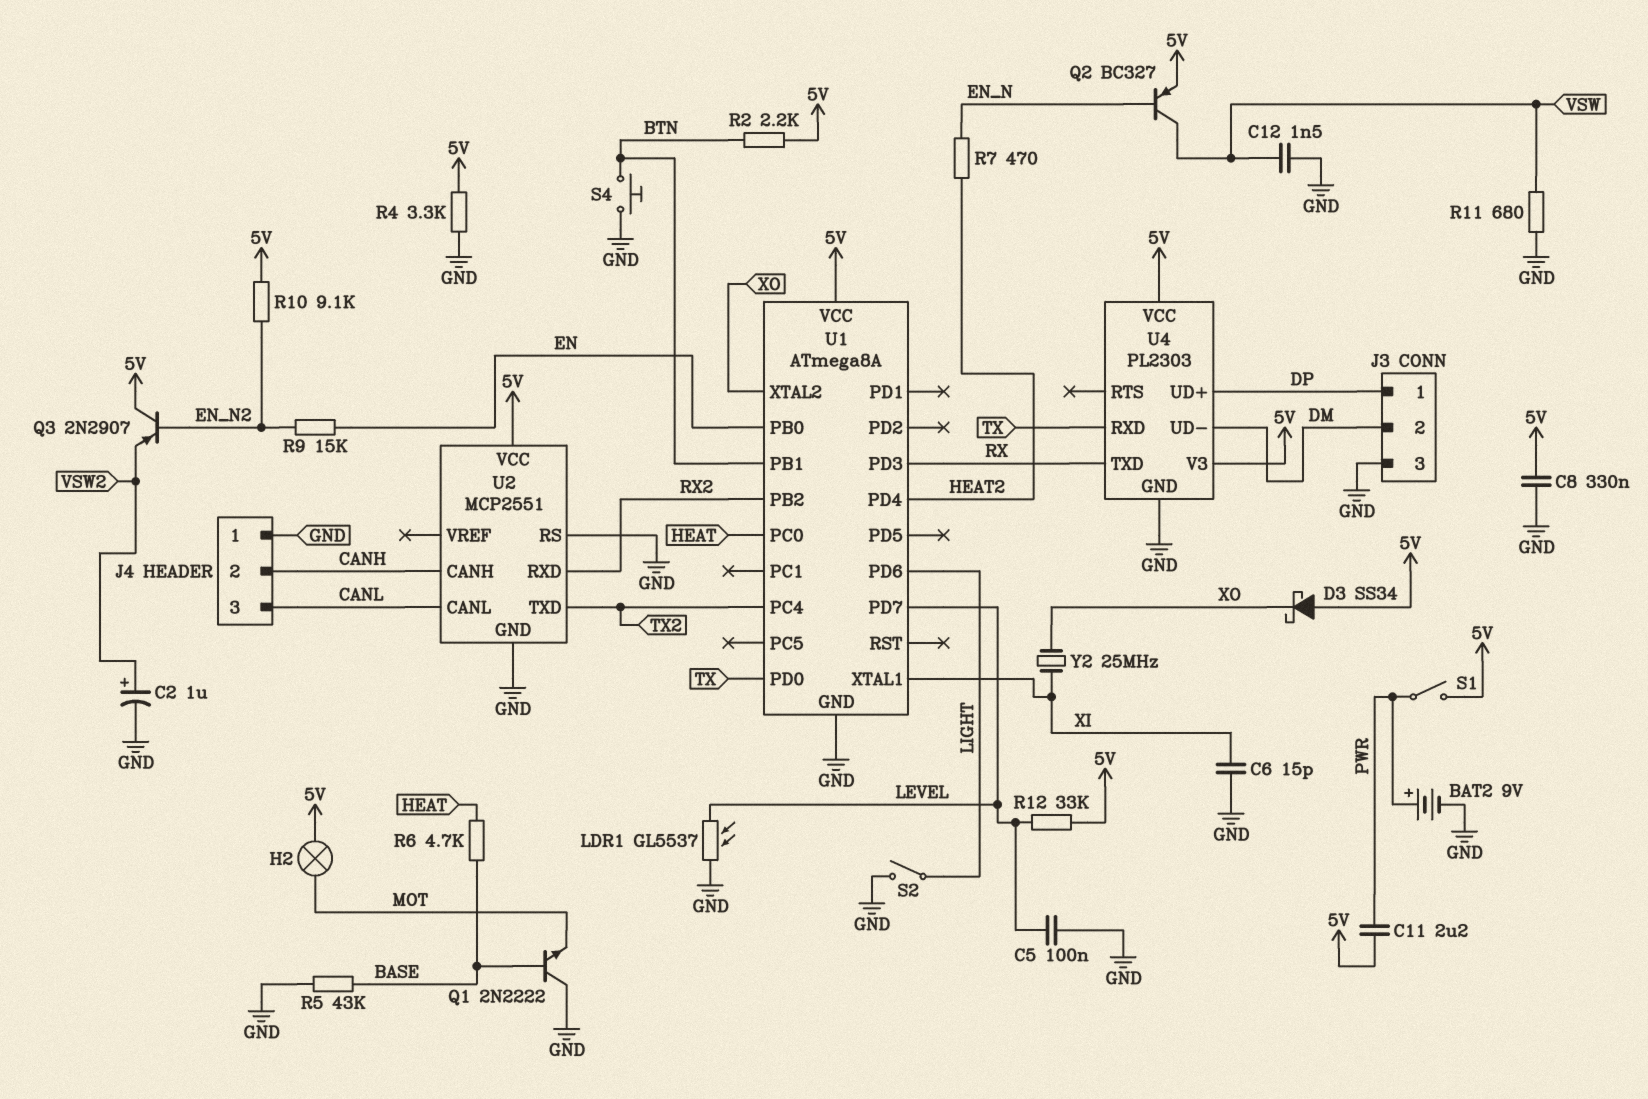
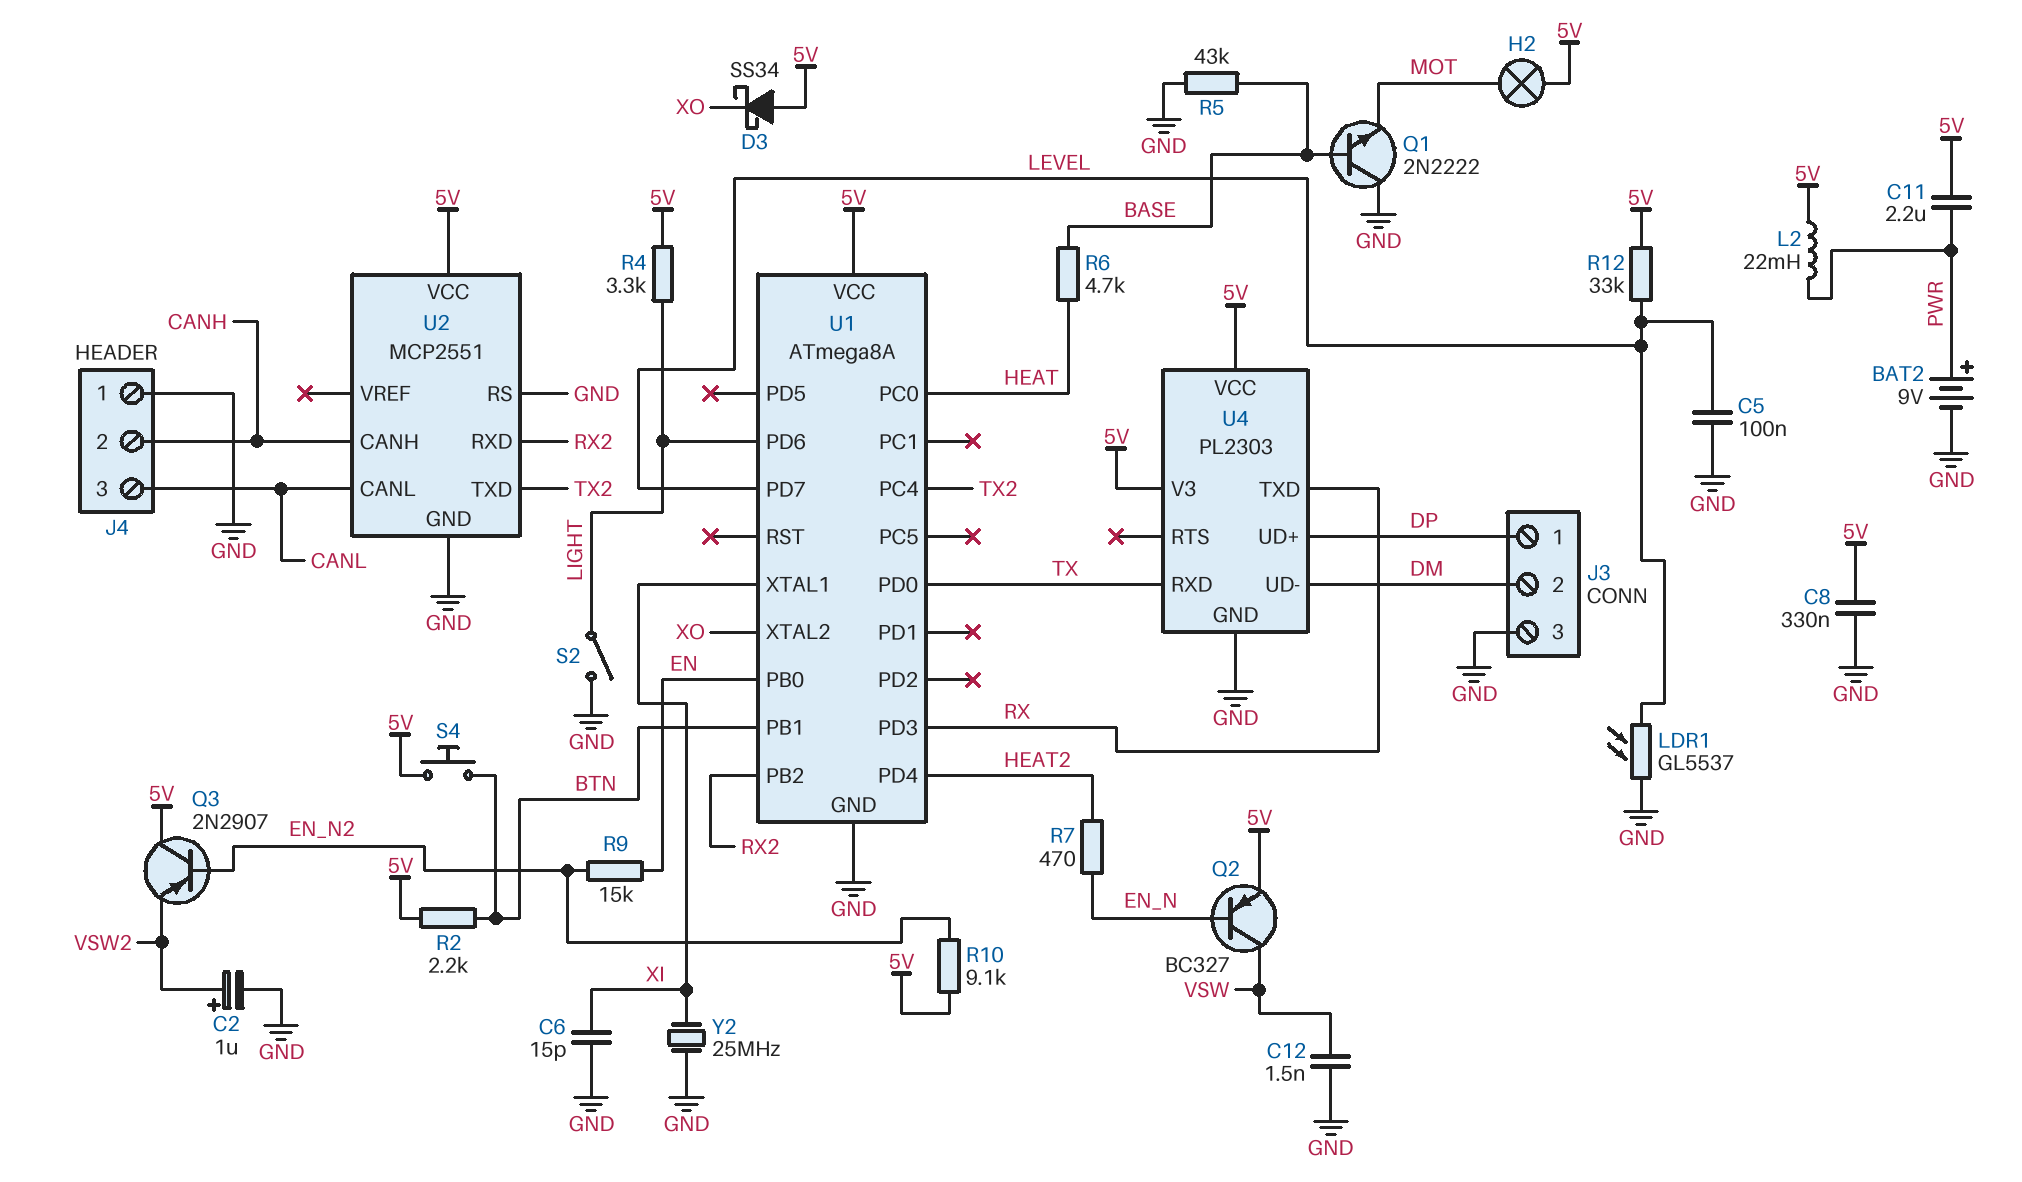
L2: none -> 22mH (5V, PWR)
R4: 3.3k (5V, GND) -> 3.3k (5V, LIGHT)
R11: 680 (GND, VSW) -> none
S1: switch (5V, PWR) -> none
S4: button (BTN, GND) -> button (5V, BTN)
Y2: 25MHz (XI, XO) -> 25MHz (GND, XI)

